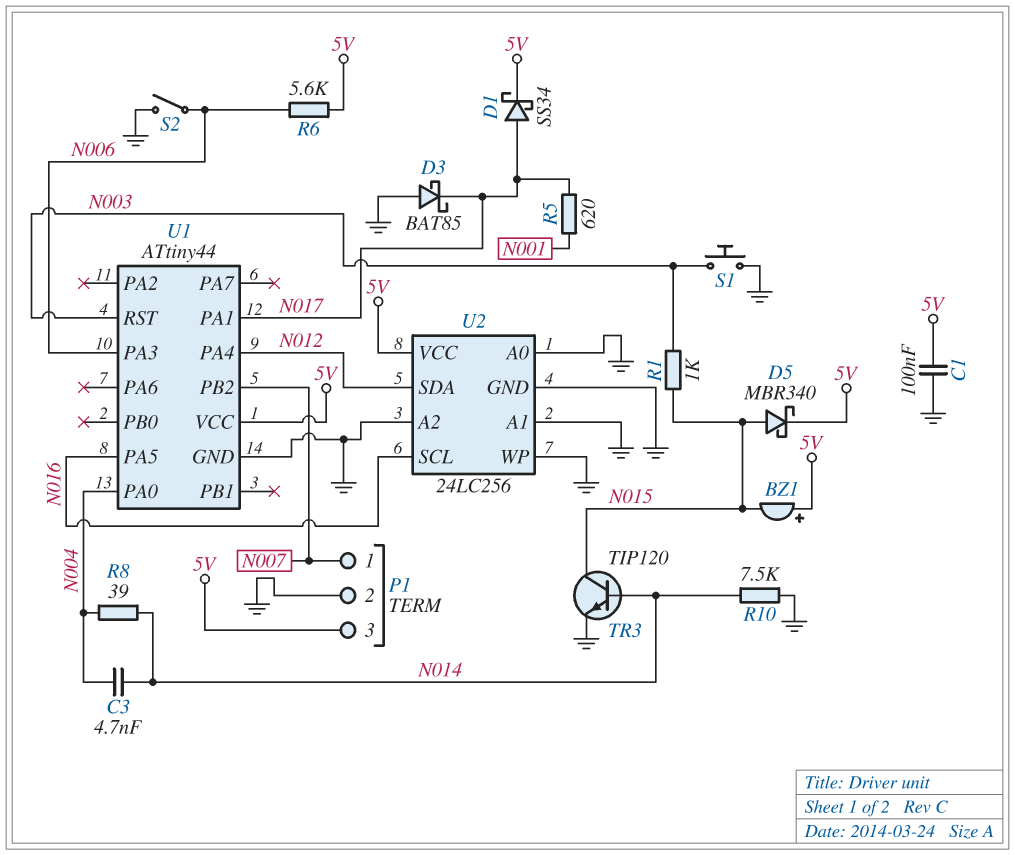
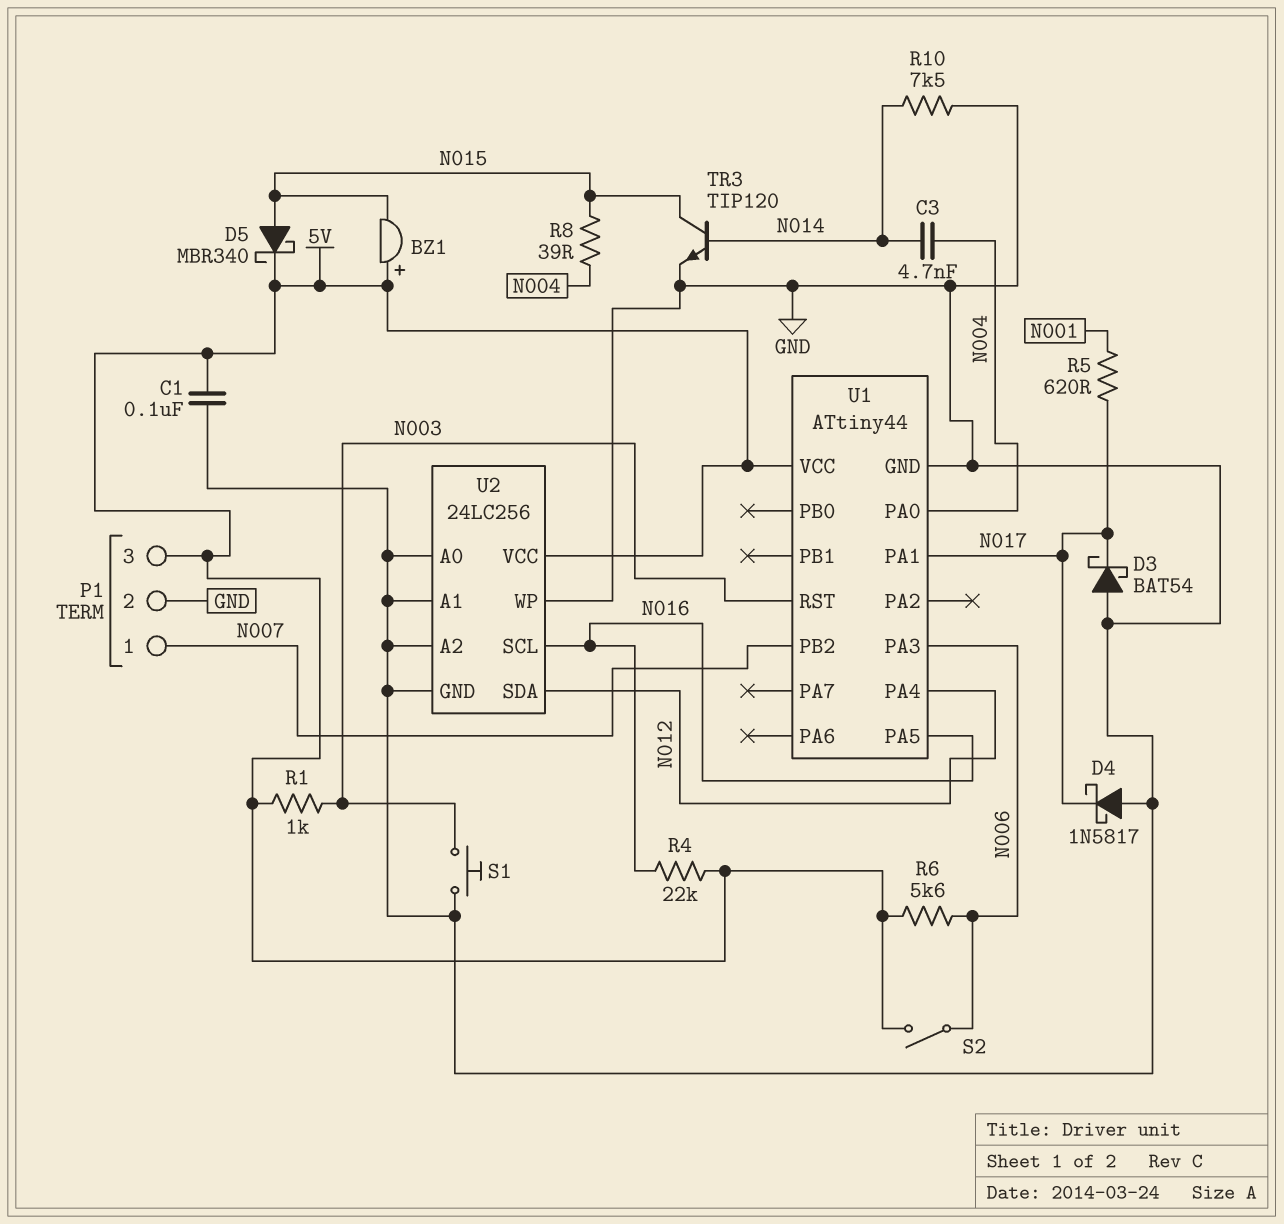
D1: schottky SS34 (A N017, K 5V) -> none
D3: schottky BAT85 (A GND, K N017) -> schottky BAT54 (A GND, K N017)
D4: none -> schottky 1N5817 (A GND, K N017)
R1: 1k (N003, N015) -> 1k (5V, N003)
R4: none -> 22k (5V, N016)
R8: 39 (N004, N014) -> 39 (N004, N015)
S2: switch (GND, N006) -> switch (5V, N006)

